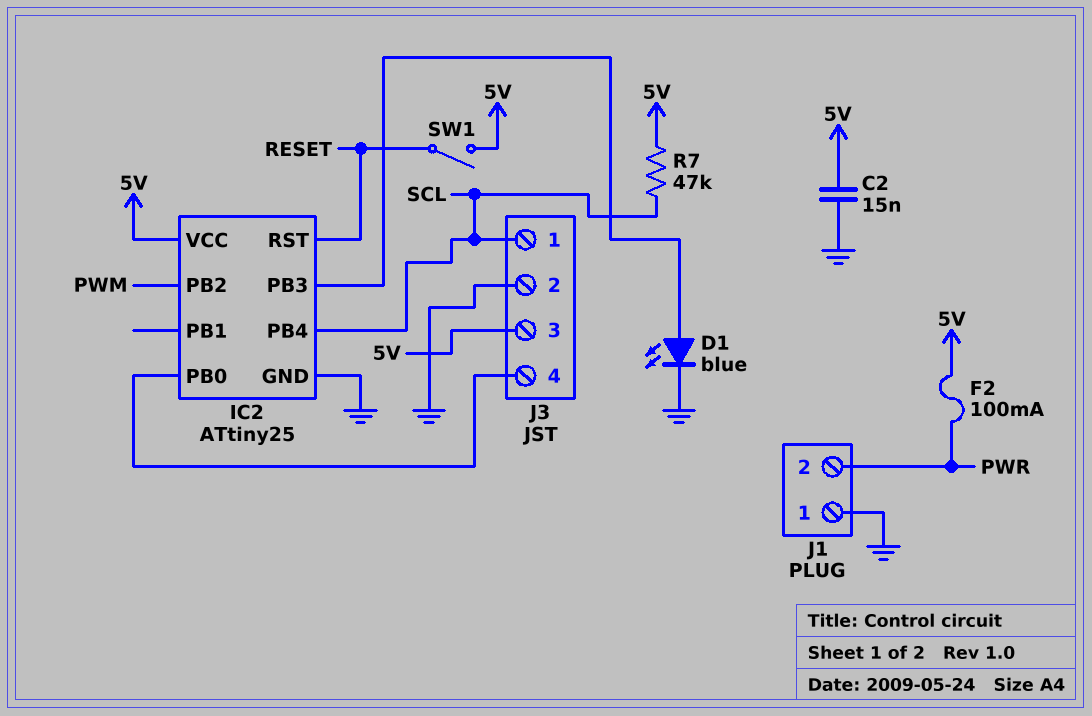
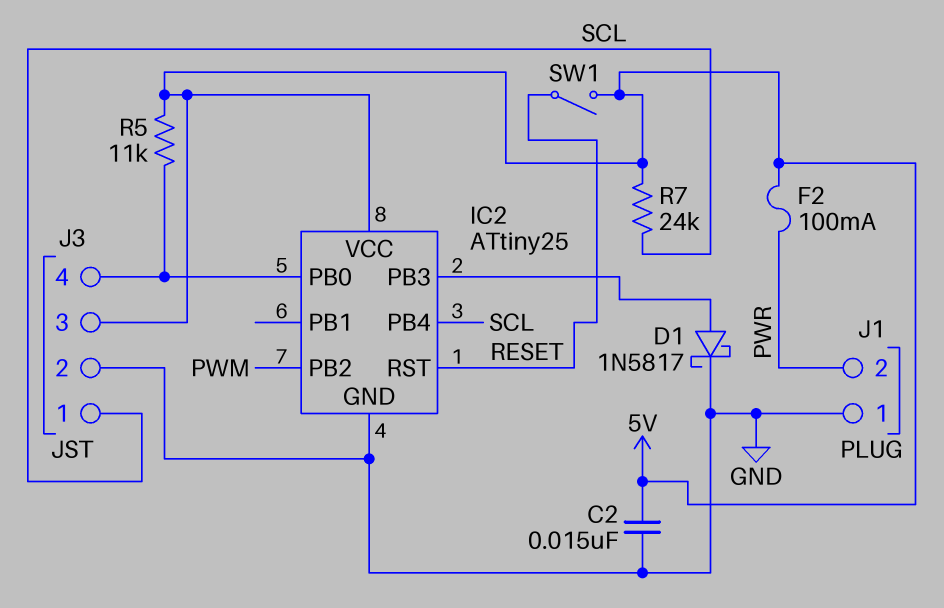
D1: LED blue (A IC2/PB3, K GND) -> schottky 1N5817 (A IC2/PB3, K GND)
R5: none -> 11k (5V, IC2/PB0)
R7: 47k (5V, SCL) -> 24k (5V, SCL)

